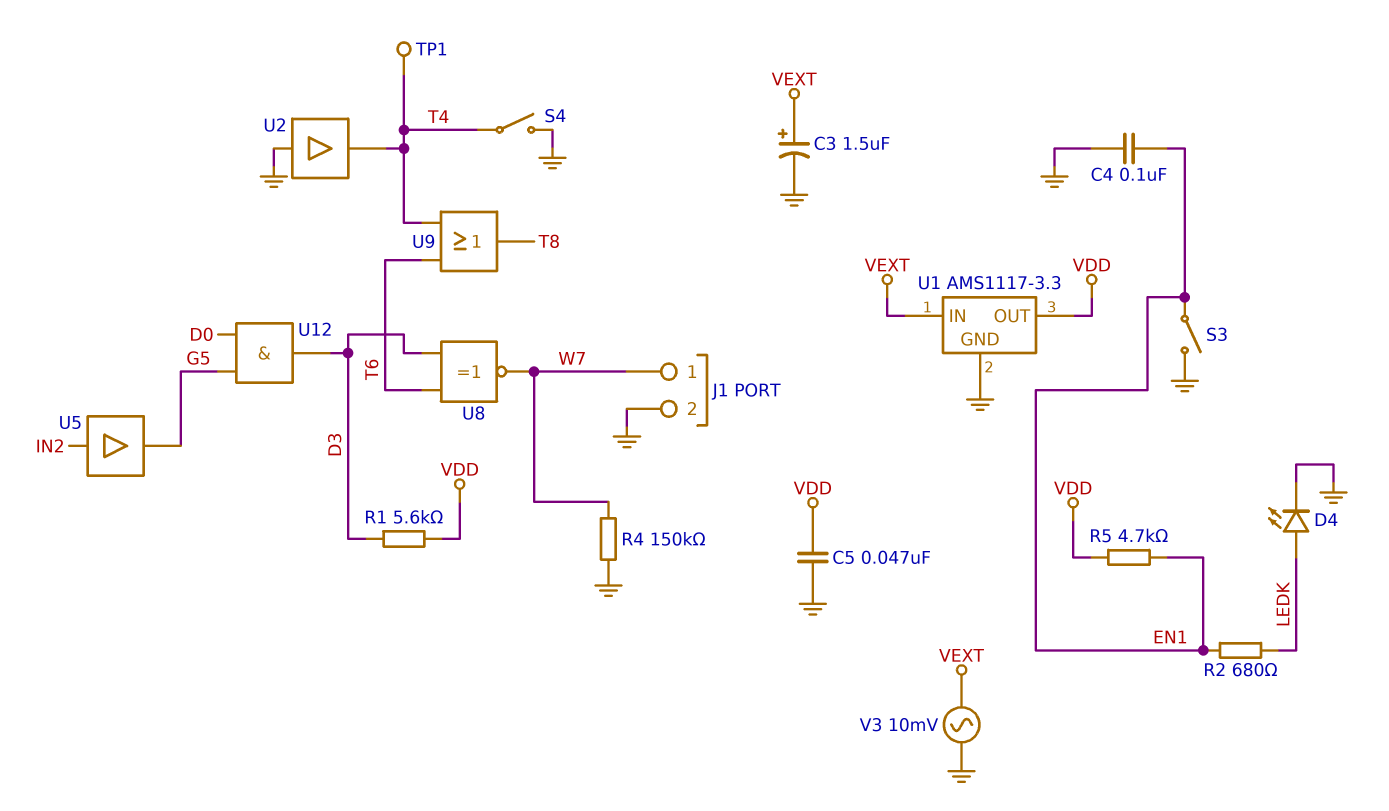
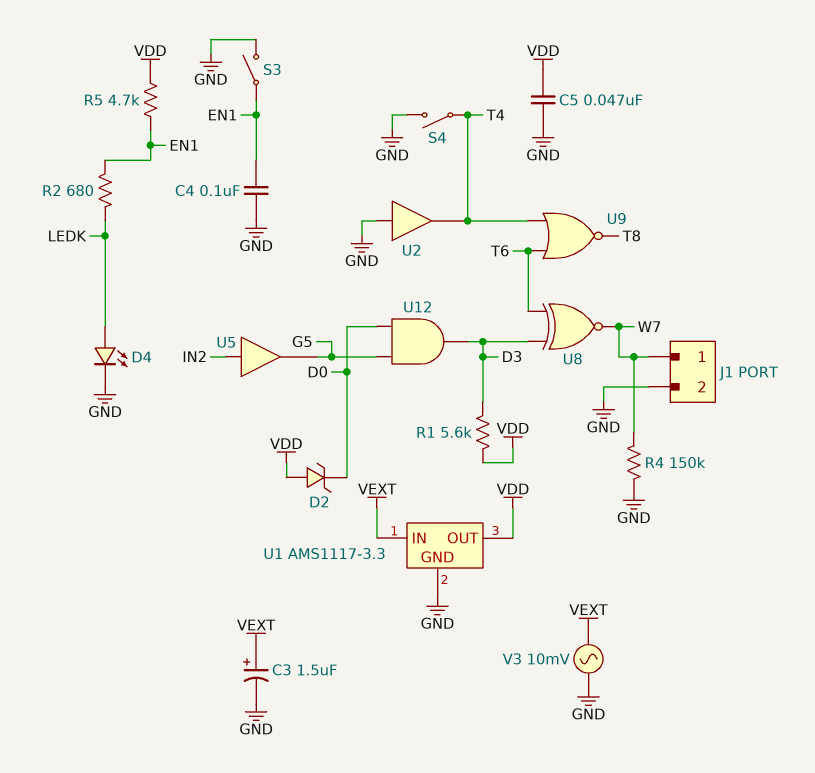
D2: none -> zener (A VDD, K D0)
TP1: test point (T4) -> none
U9: OR (in T4, in T6, out T8) -> NOR (in T4, in T6, out T8)

